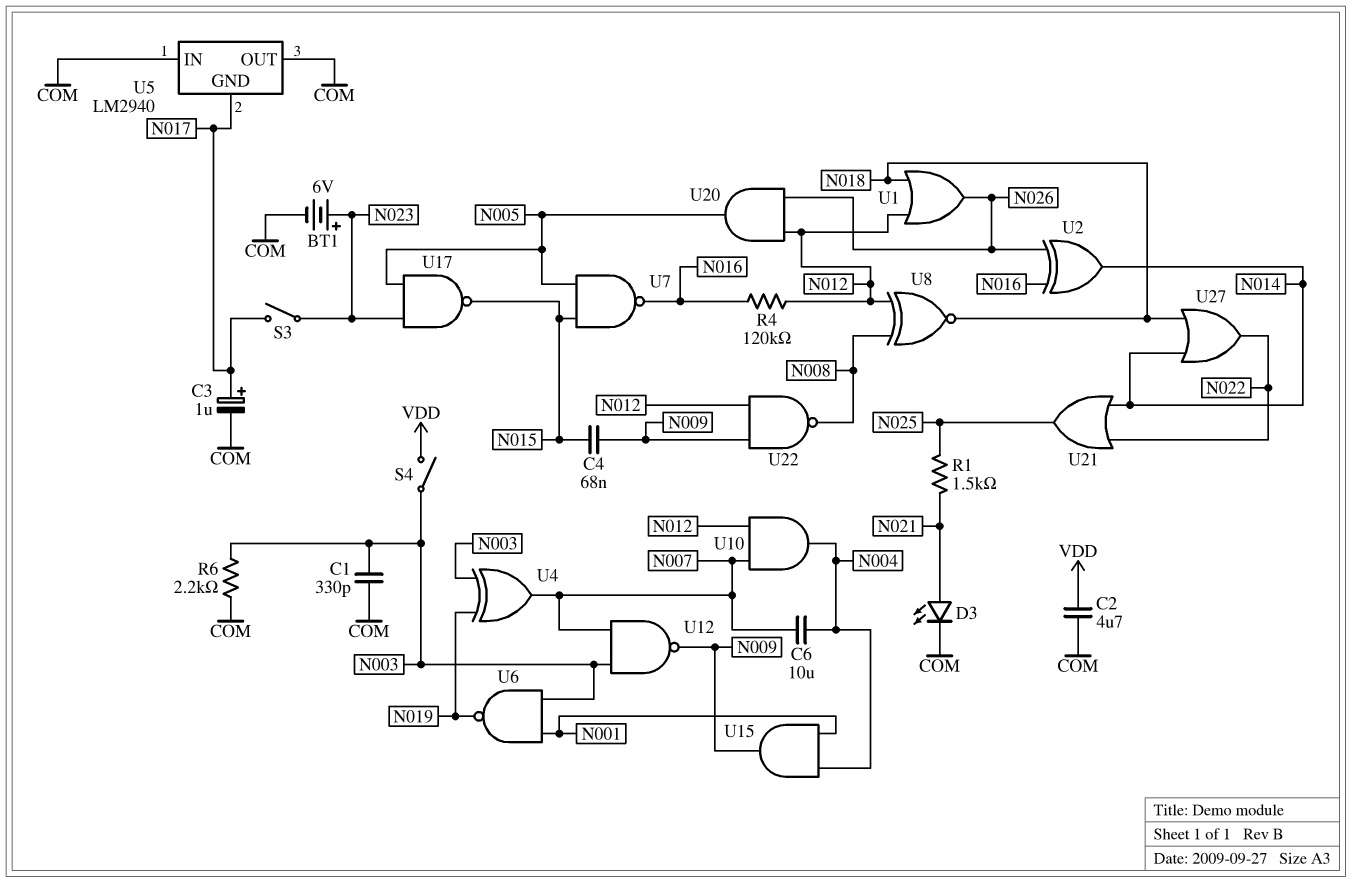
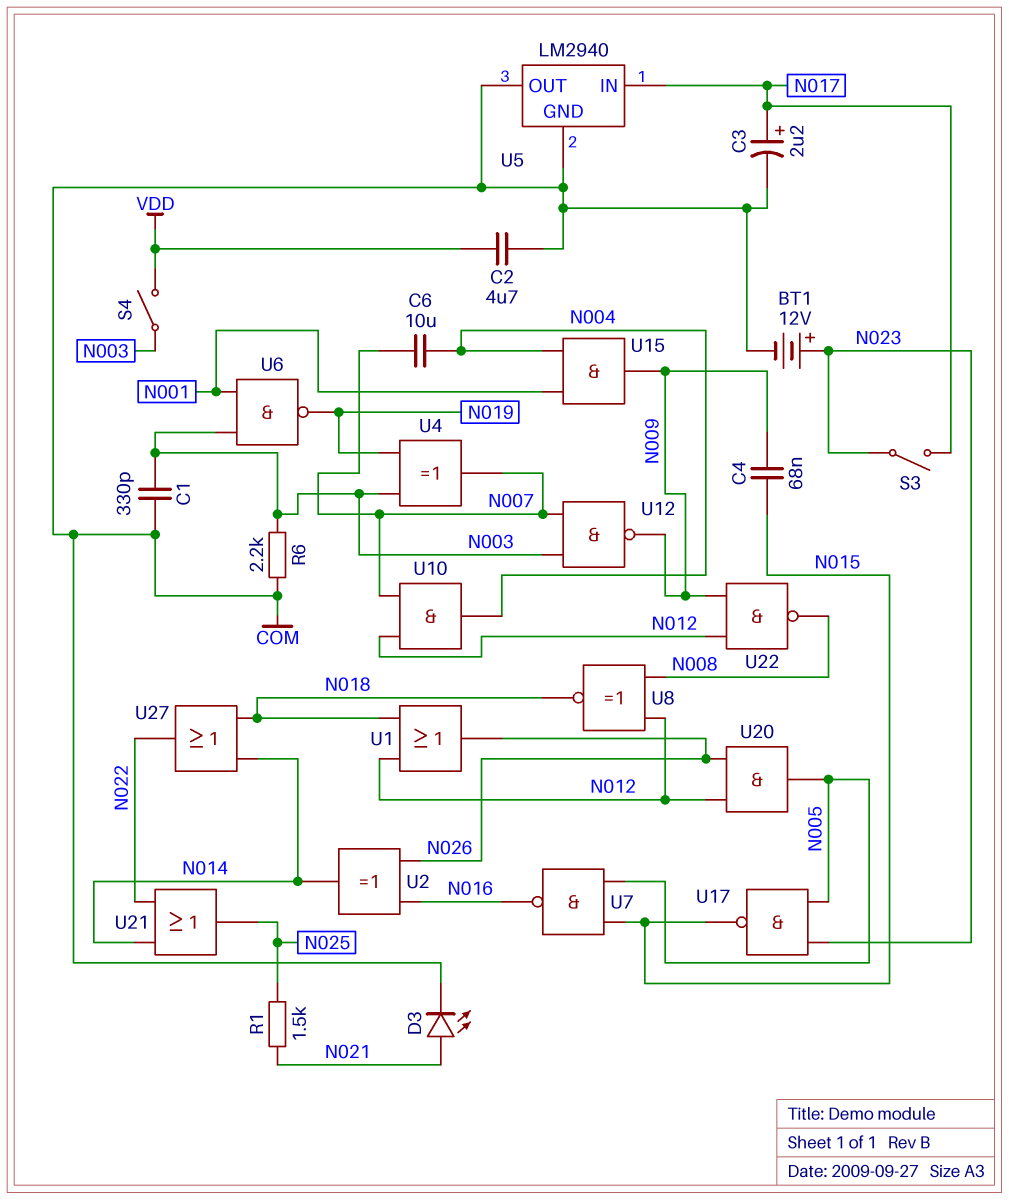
BT1: 6V (plus N023, minus COM) -> 12V (plus N023, minus COM)
C3: 1uF (plus N017, minus COM) -> 2.2uF (plus N017, minus COM)
R4: 120k (N012, N016) -> none
U5 pin GND: N017 -> COM
U5 pin IN: COM -> N017

